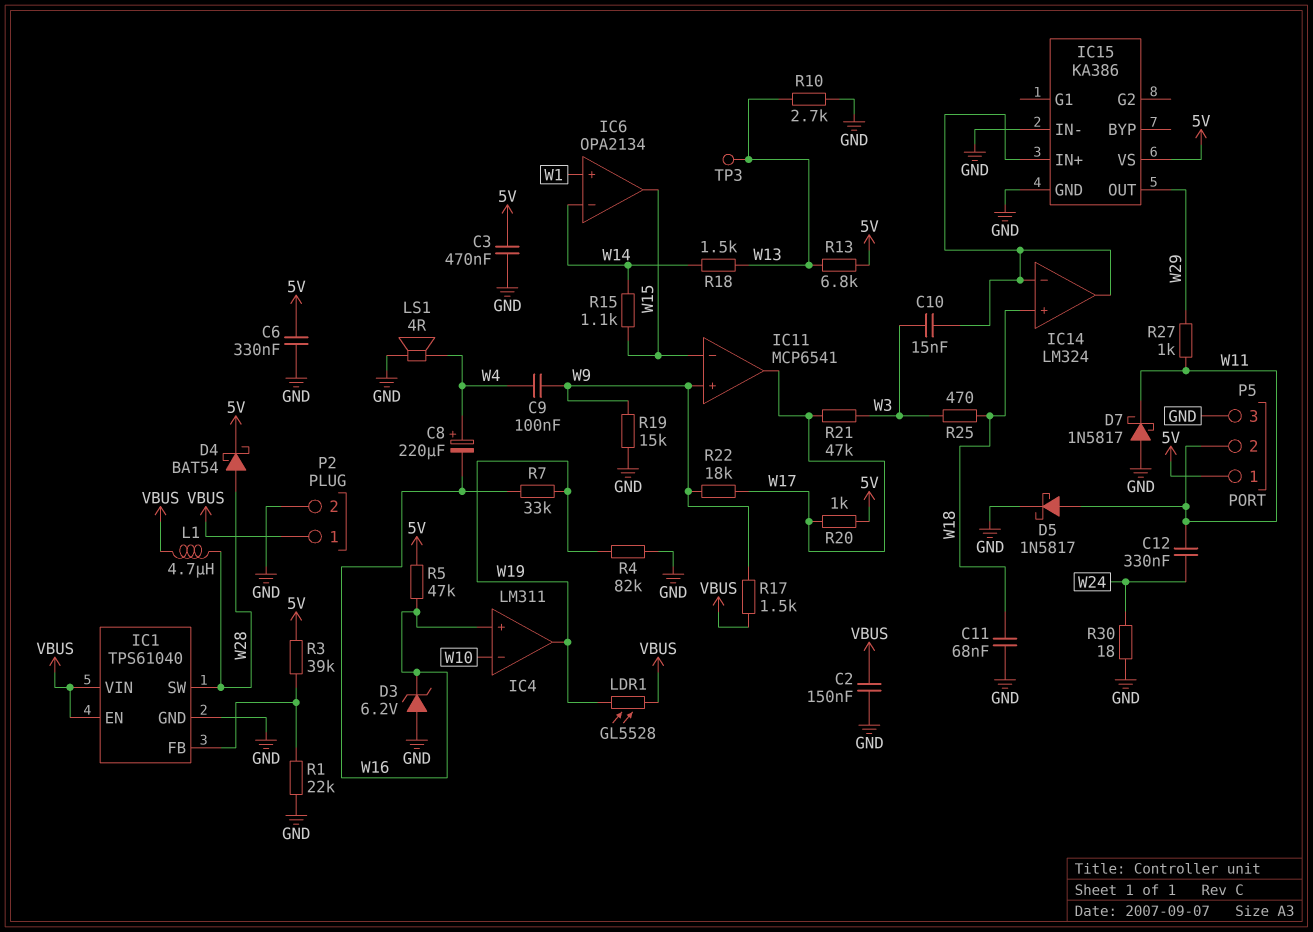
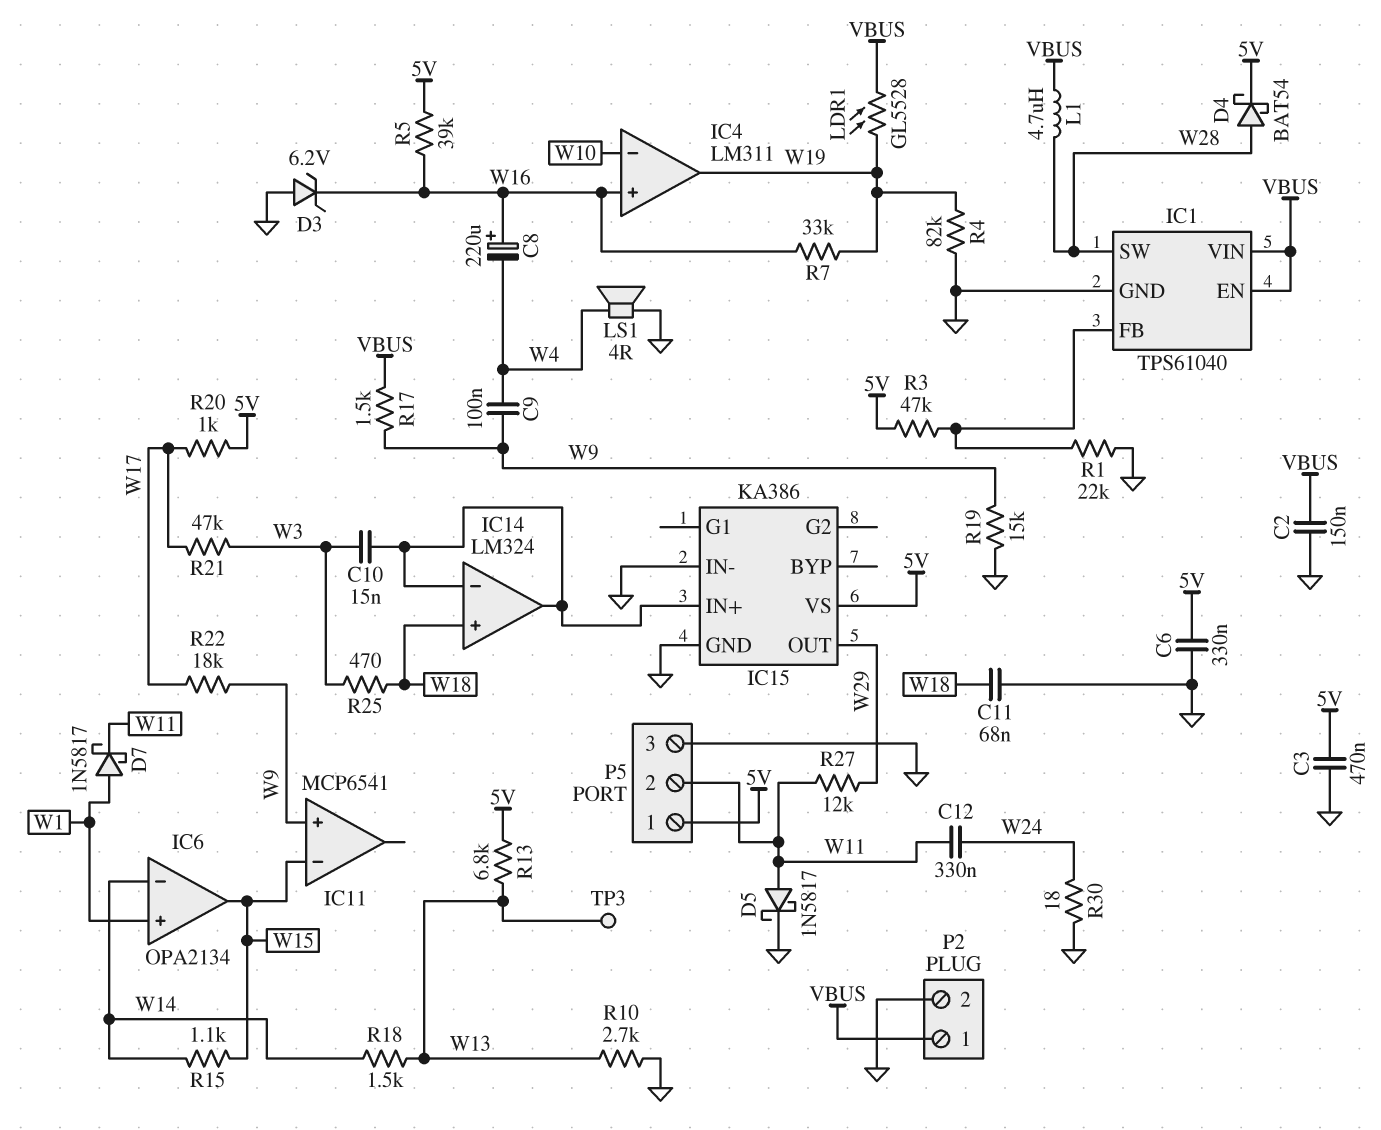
C8: 220uF (plus W4, minus W16) -> 220uF (plus W16, minus W4)
D7: schottky 1N5817 (A GND, K W11) -> schottky 1N5817 (A W1, K W11)
IC11 pin out: W17 -> none
R3: 39k (5V, IC1/FB) -> 47k (5V, IC1/FB)
R5: 47k (5V, W16) -> 39k (5V, W16)
R27: 1k (W11, W29) -> 12k (W11, W29)

